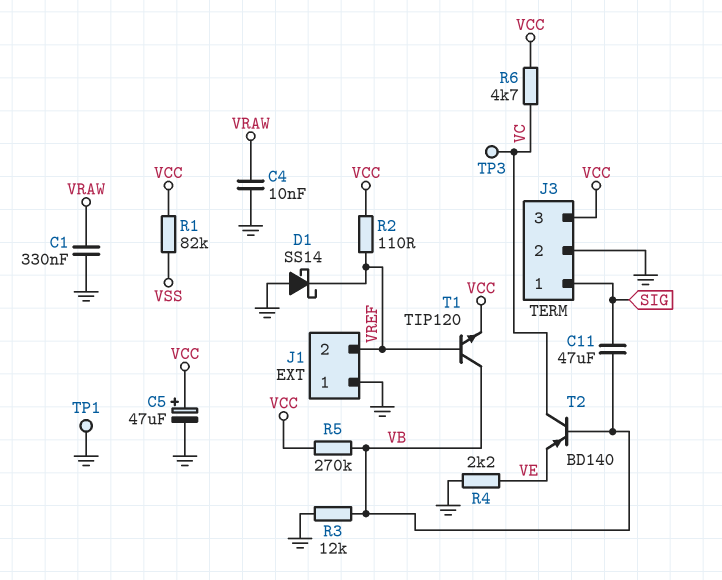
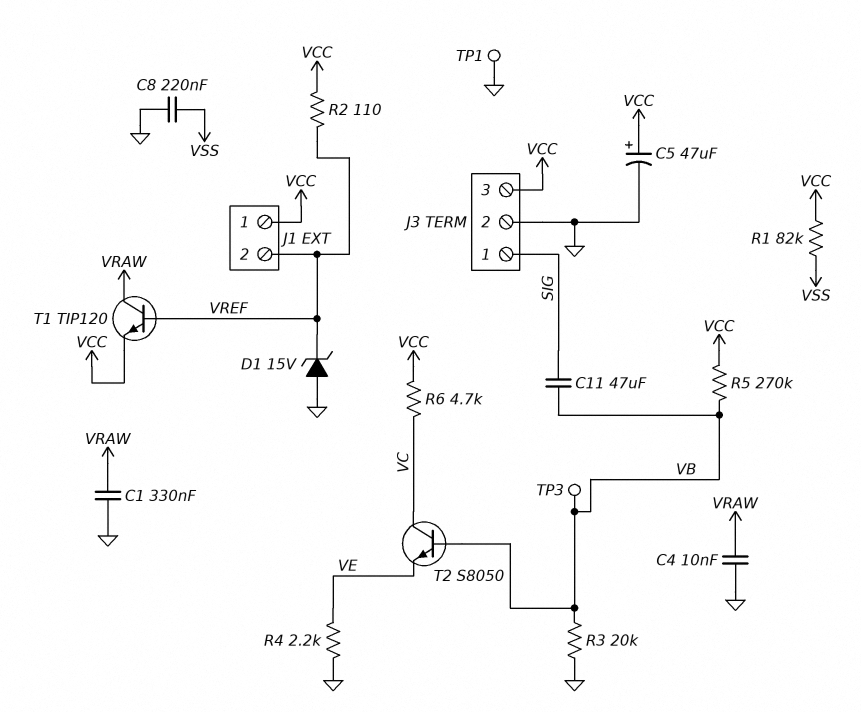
C8: none -> 220nF (GND, VSS)
D1: schottky SS14 (A GND, K VREF) -> zener 15V (A GND, K VREF)
J1 pin 1: GND -> VCC
R3: 12k (GND, VB) -> 20k (GND, VB)
T1: NPN TIP120 (B VREF, C VB, E VCC) -> NPN TIP120 (B VREF, C VRAW, E VCC)
T2: PNP BD140 (B VB, C VC, E VE) -> NPN S8050 (B VB, C VC, E VE)
TP3: test point (VC) -> test point (VB)

